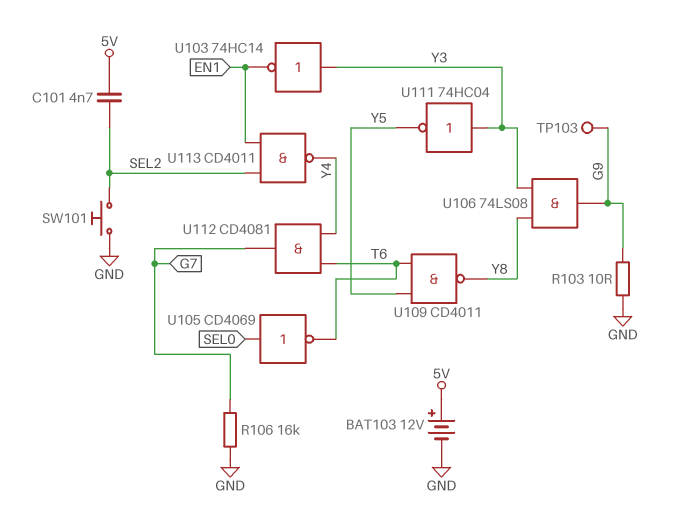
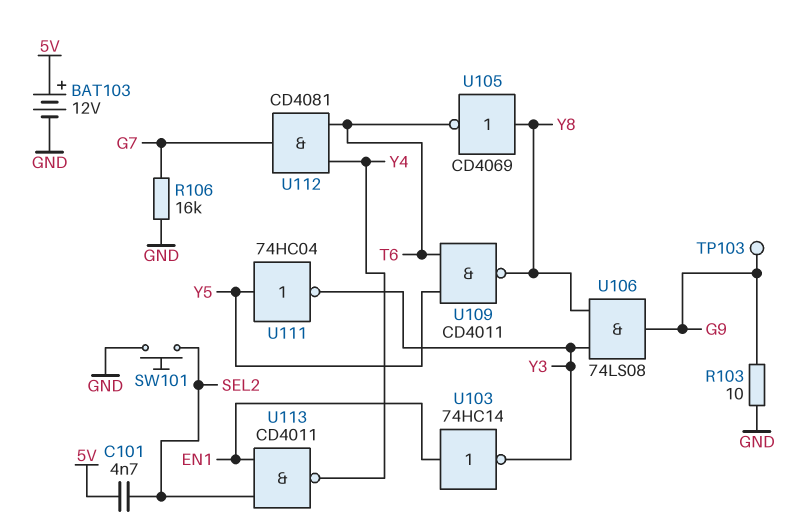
U103: NOT 74HC14 (in Y3, out EN1) -> NOT 74HC14 (in EN1, out Y3)
U105: NOT CD4069 (in SEL0, out T6) -> NOT CD4069 (in Y8, out T6)
U111: NOT 74HC04 (in Y3, out Y5) -> NOT 74HC04 (in Y5, out Y3)

